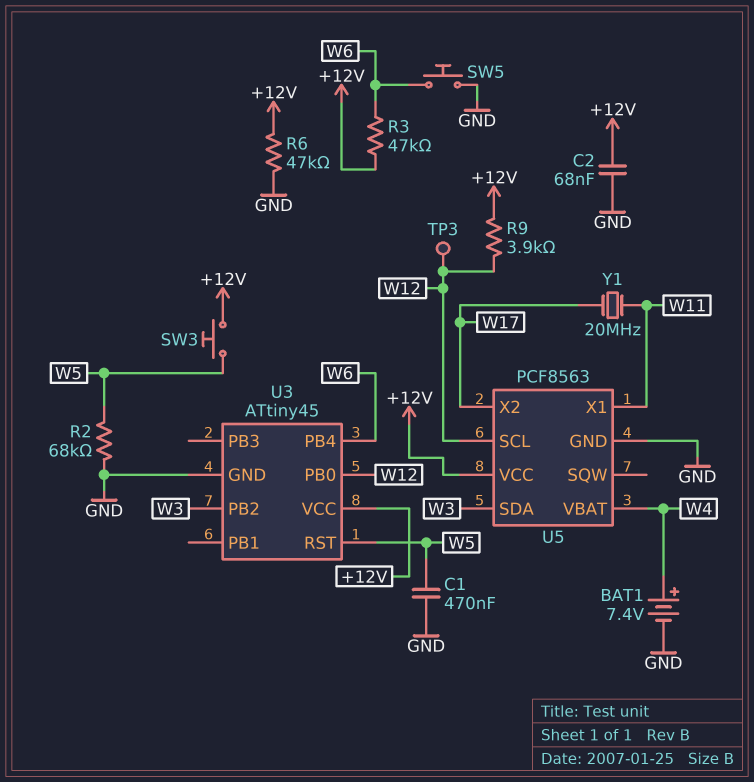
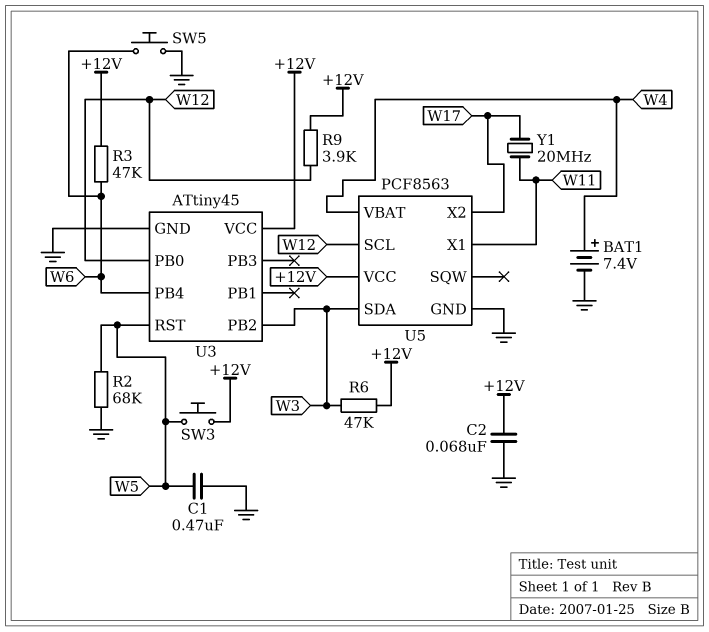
R6: 47k (+12V, GND) -> 47k (+12V, W3)
TP3: test point (W12) -> none

